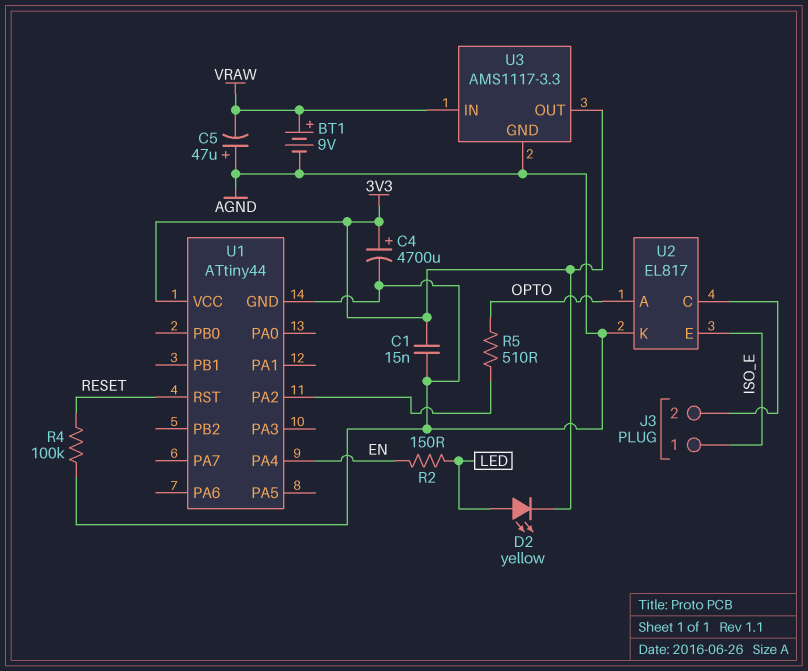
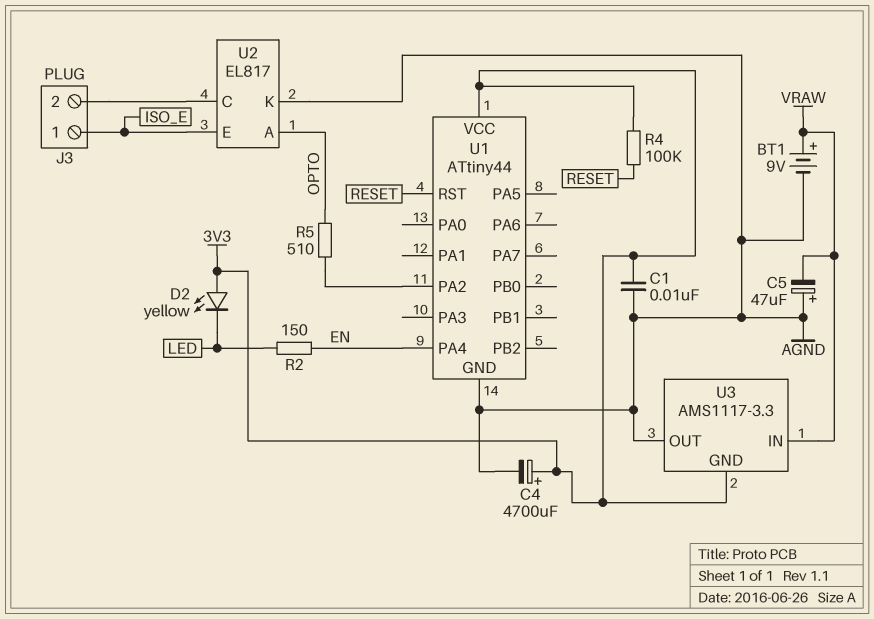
C1: 15nF (3V3, AGND) -> 10nF (3V3, AGND)
D2: LED yellow (A LED, K 3V3) -> LED yellow (A 3V3, K LED)
R4: 100k (AGND, RESET) -> 100k (3V3, RESET)
U3 pin GND: AGND -> 3V3
U3 pin OUT: 3V3 -> AGND

